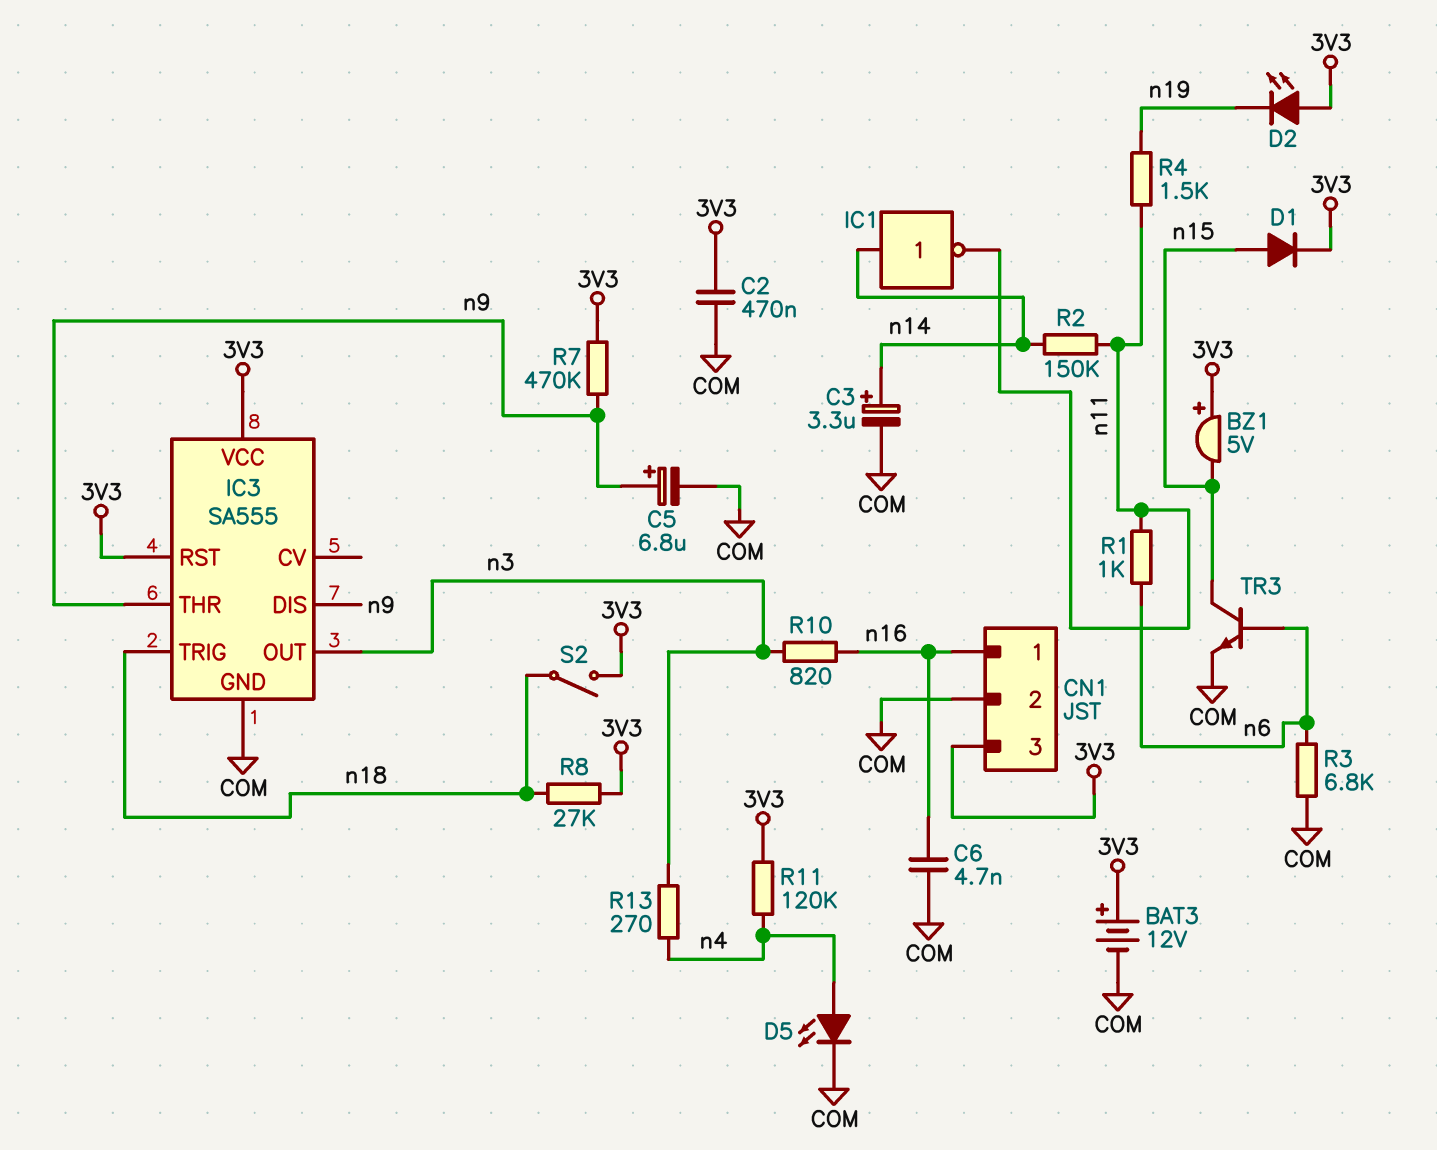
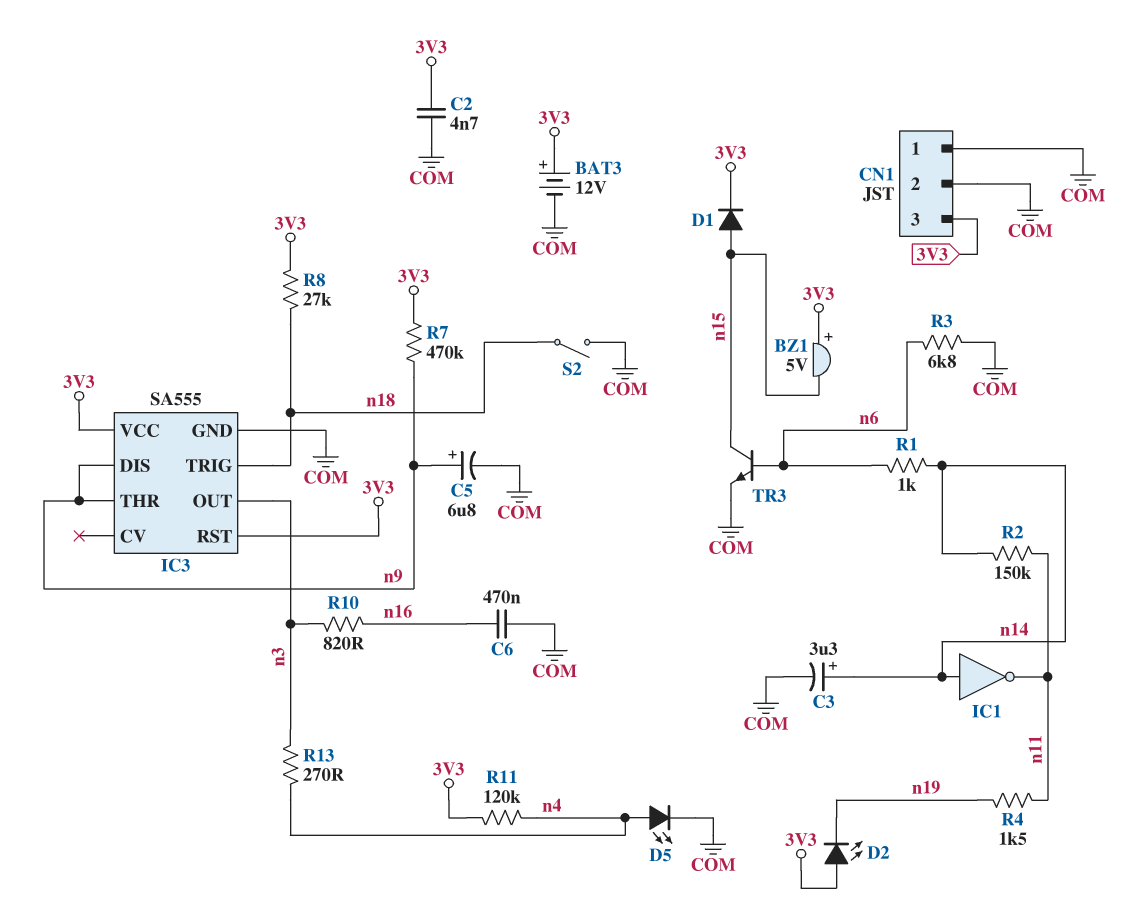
C2: 470nF (3V3, COM) -> 4.7nF (3V3, COM)
C6: 4.7nF (COM, n16) -> 470nF (COM, n16)
CN1 pin 1: n16 -> COM
R1: 1k (n6, n11) -> 1k (n6, n14)
S2: switch (3V3, n18) -> switch (COM, n18)

